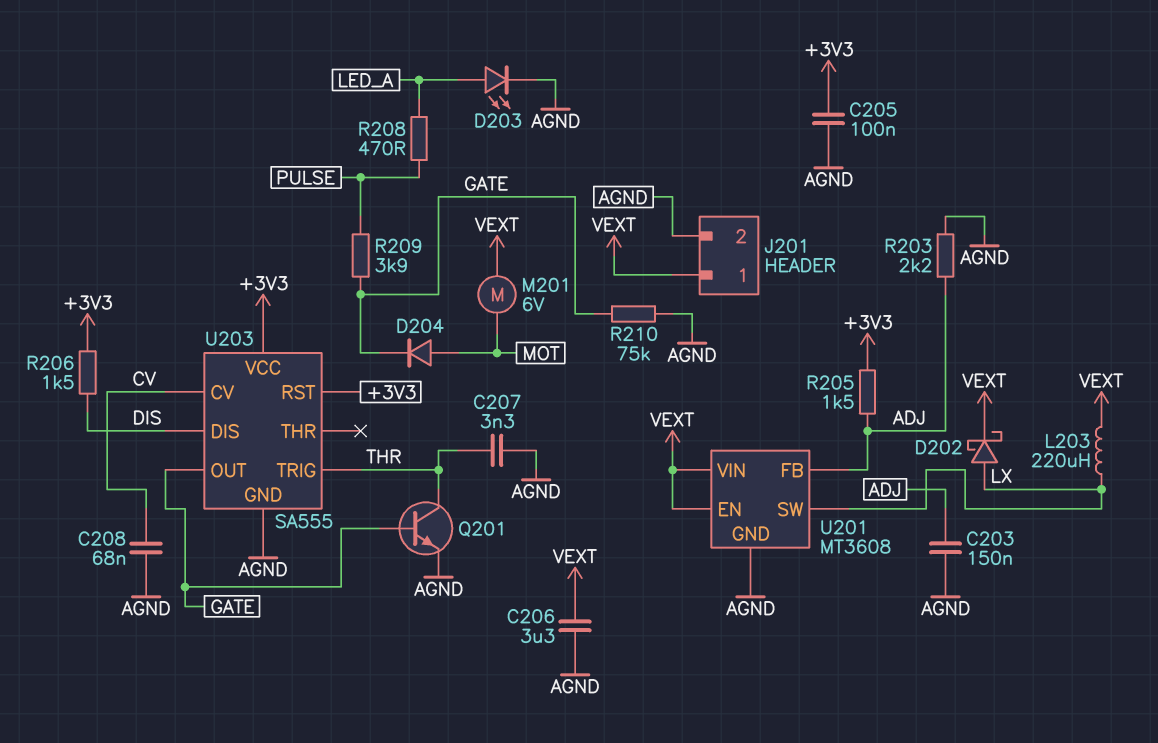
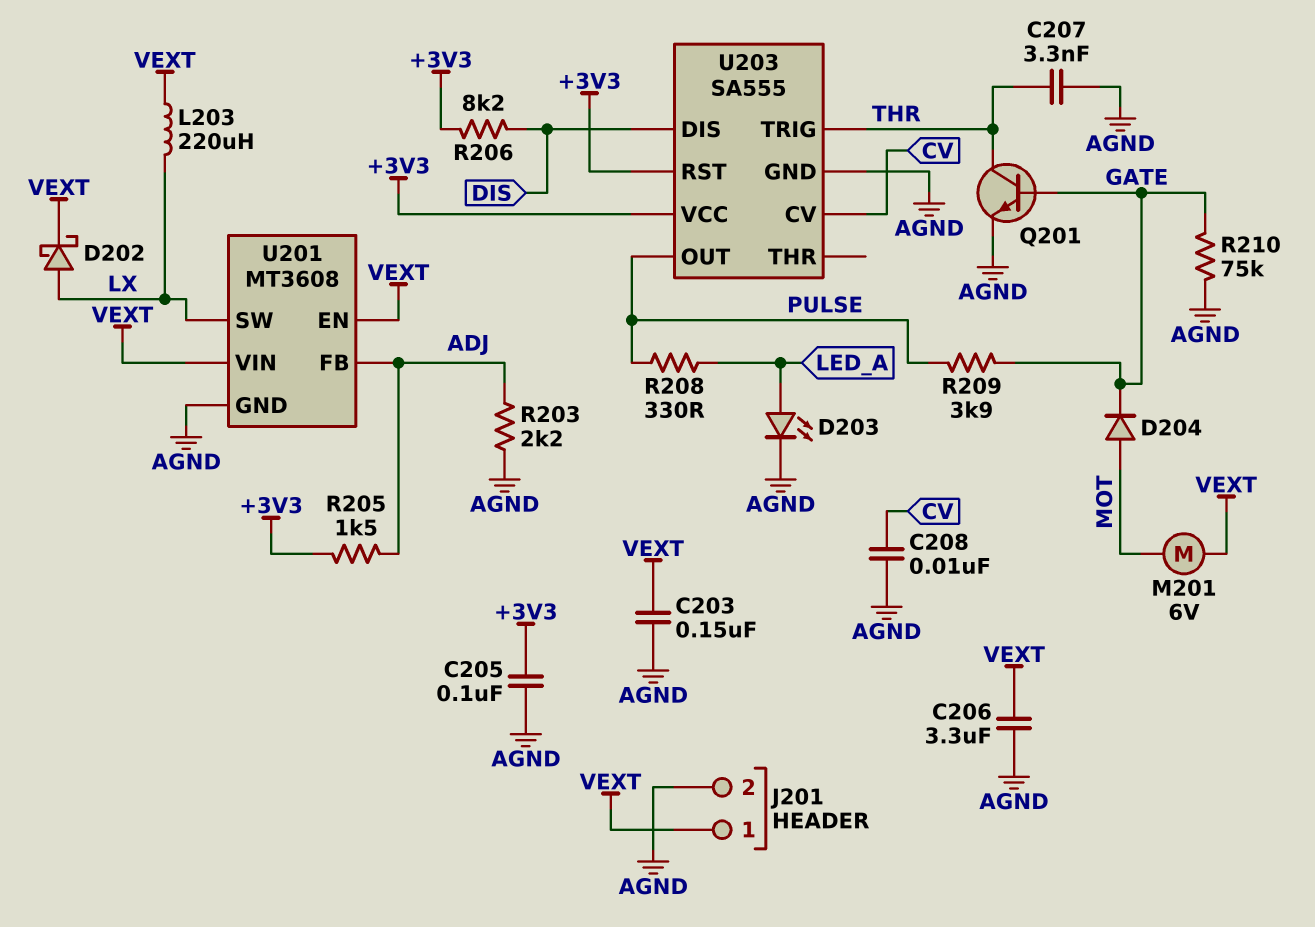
C203: 150nF (ADJ, AGND) -> 150nF (AGND, VEXT)
C208: 68nF (AGND, CV) -> 10nF (AGND, CV)
R206: 1.5k (+3V3, DIS) -> 8.2k (+3V3, DIS)
R208: 470 (LED_A, PULSE) -> 330 (LED_A, PULSE)
U203 pin OUT: GATE -> PULSE

